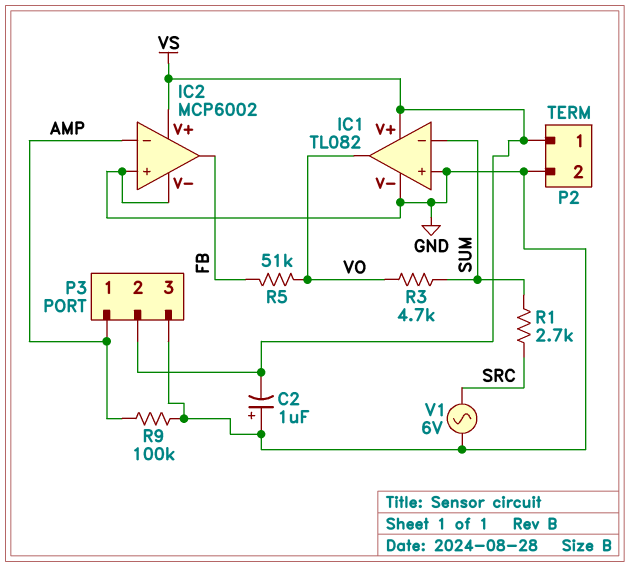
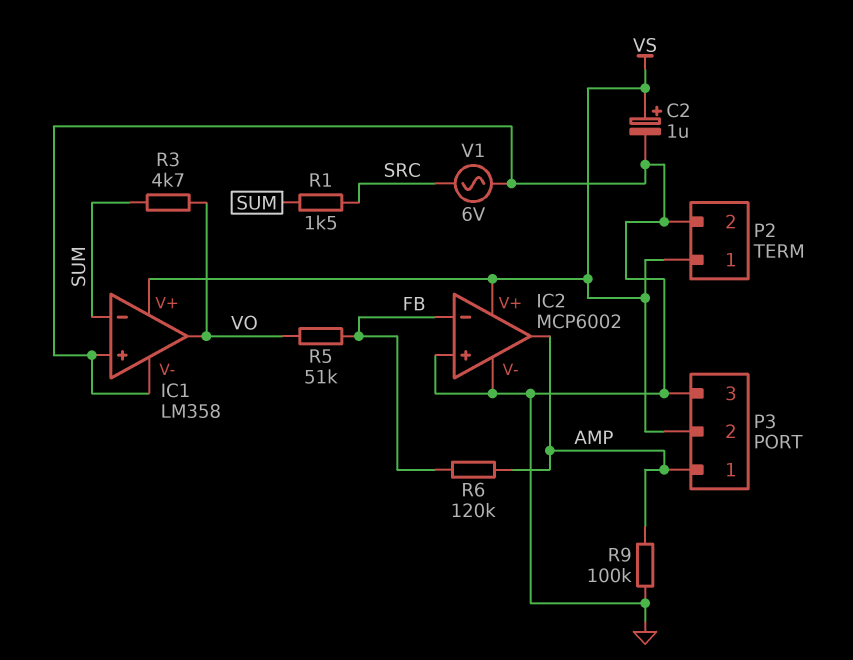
C2: 1uF (plus GND, minus VS) -> 1uF (plus VS, minus GND)
IC1: TL082 -> LM358
IC2 pin in-: AMP -> FB
IC2 pin out: FB -> AMP
R1: 2.7k (SRC, SUM) -> 1.5k (SRC, SUM)
R6: none -> 120k (AMP, FB)

